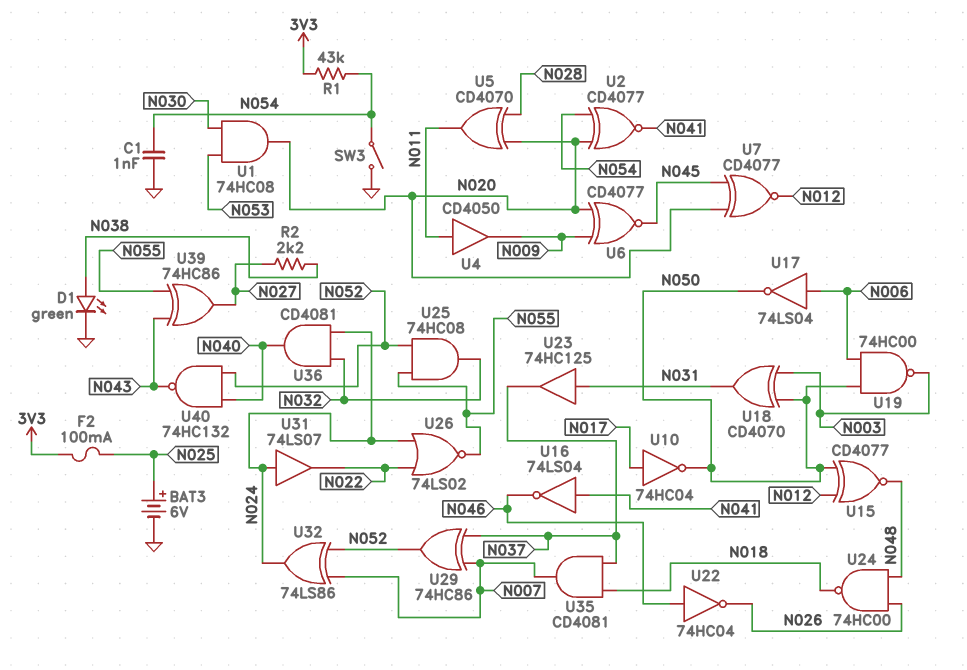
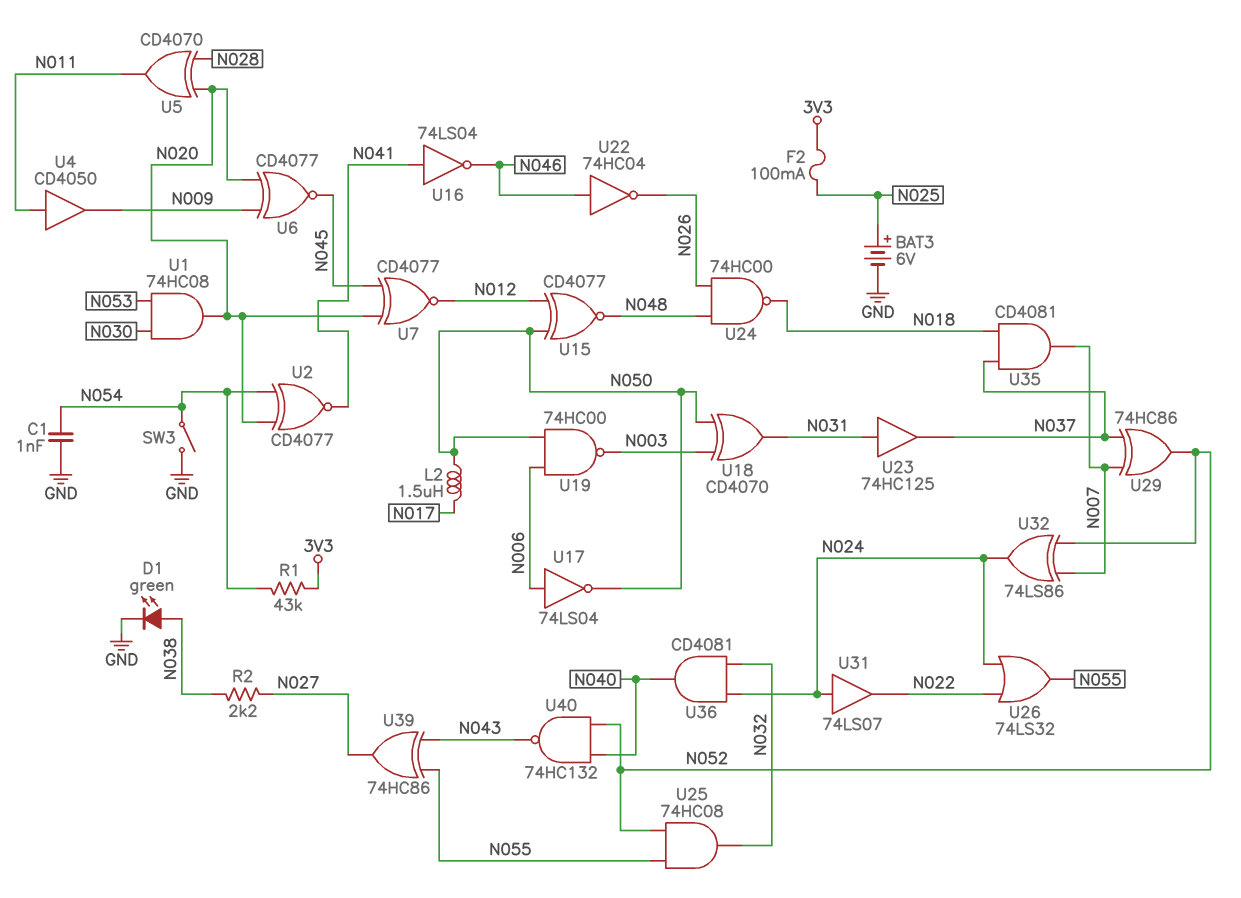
L2: none -> 1.5uH (N017, N050)
U10: NOT 74HC04 (in N017, out N050) -> none
U26: NOR 74LS02 (in N022, in N024, out N055) -> OR 74LS32 (in N022, in N024, out N055)

